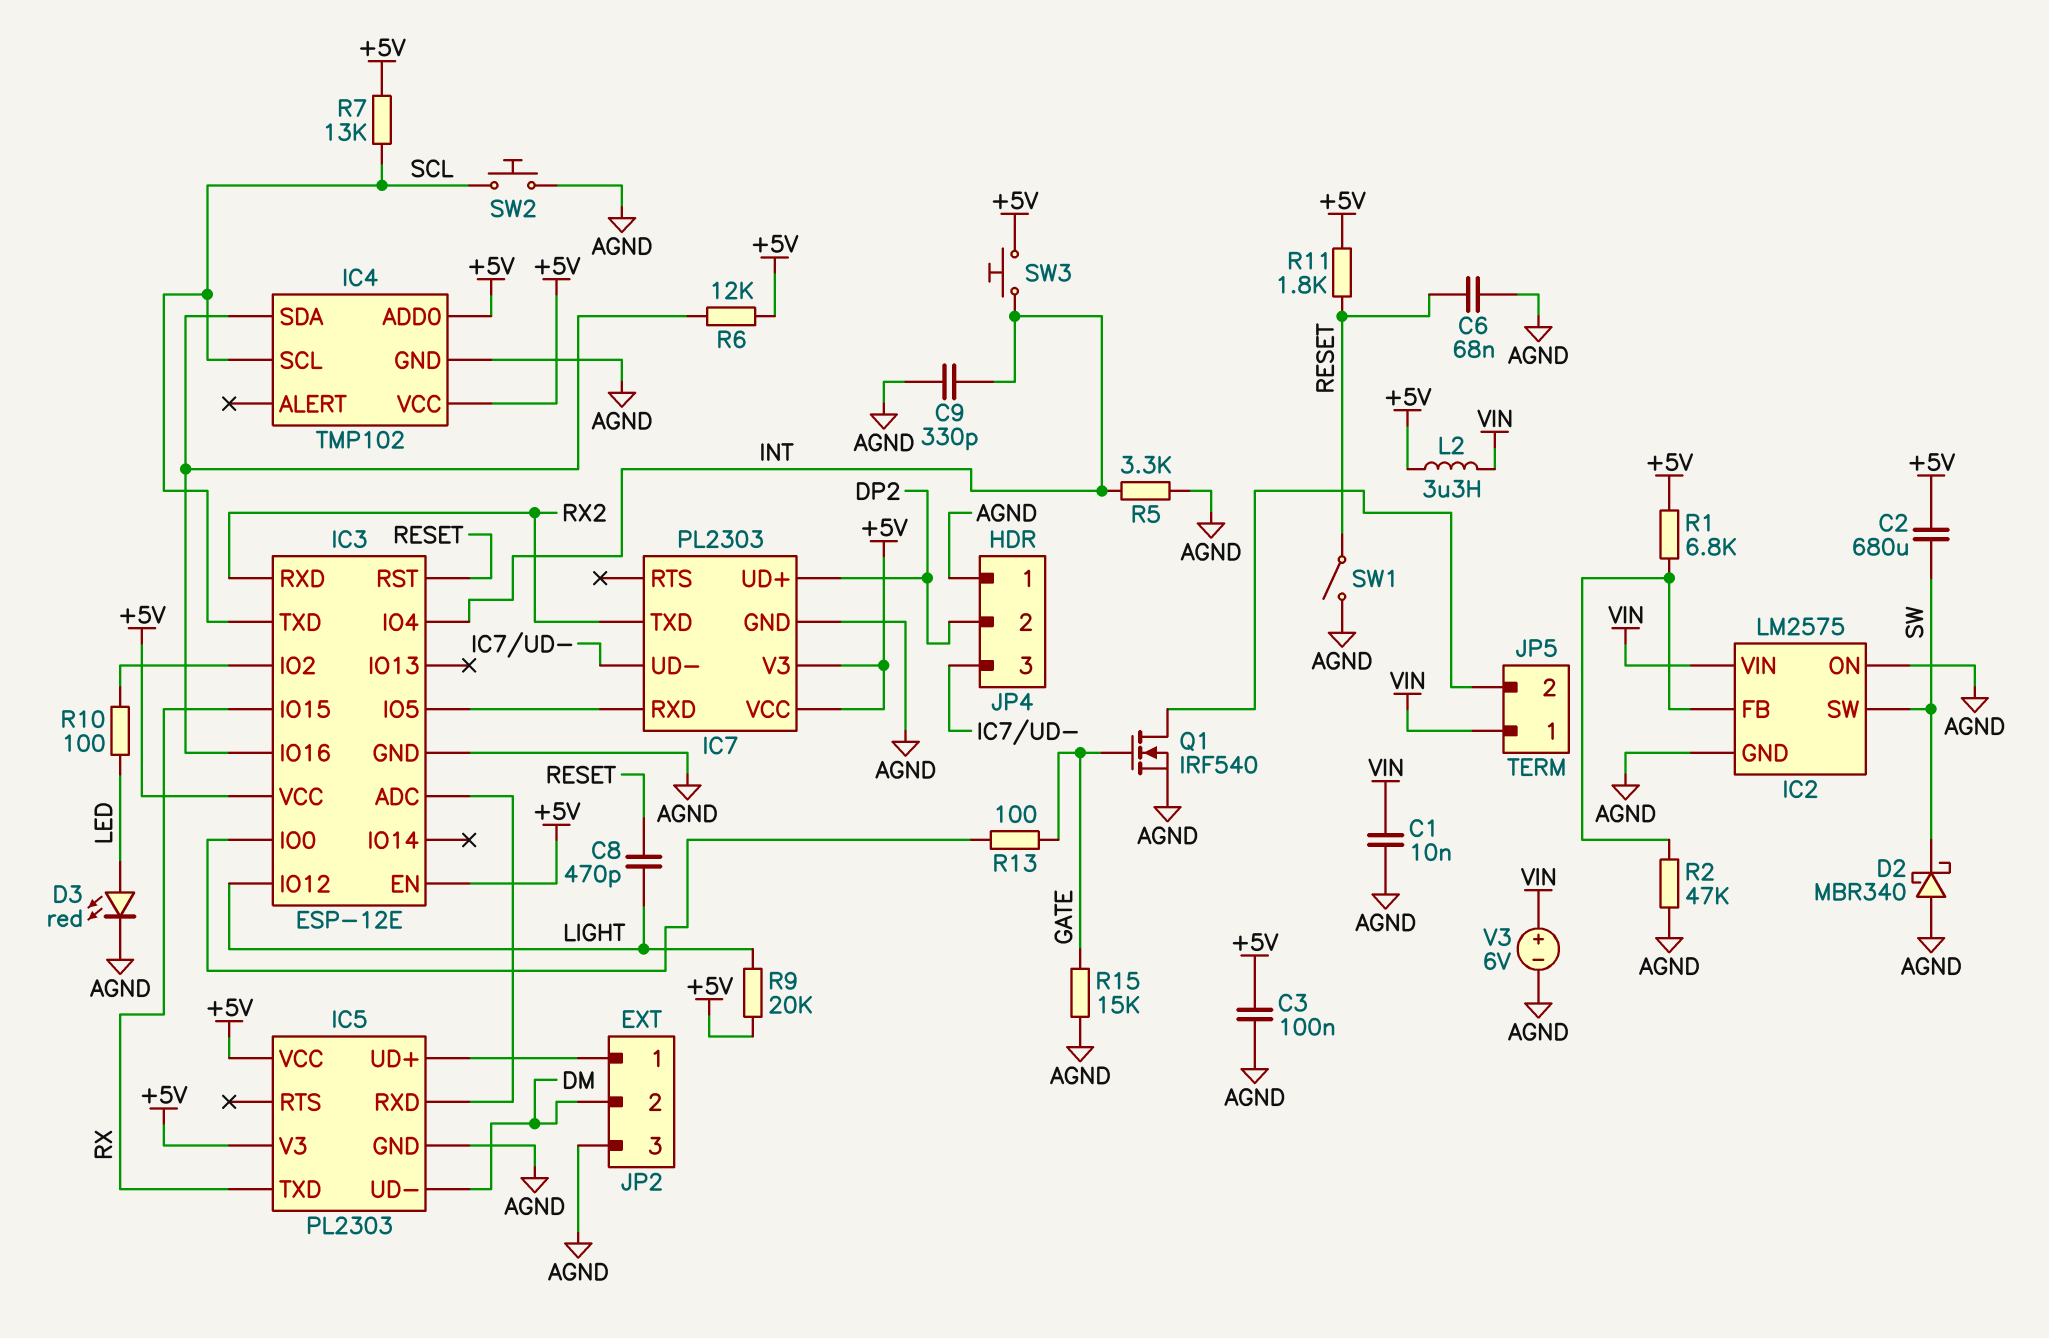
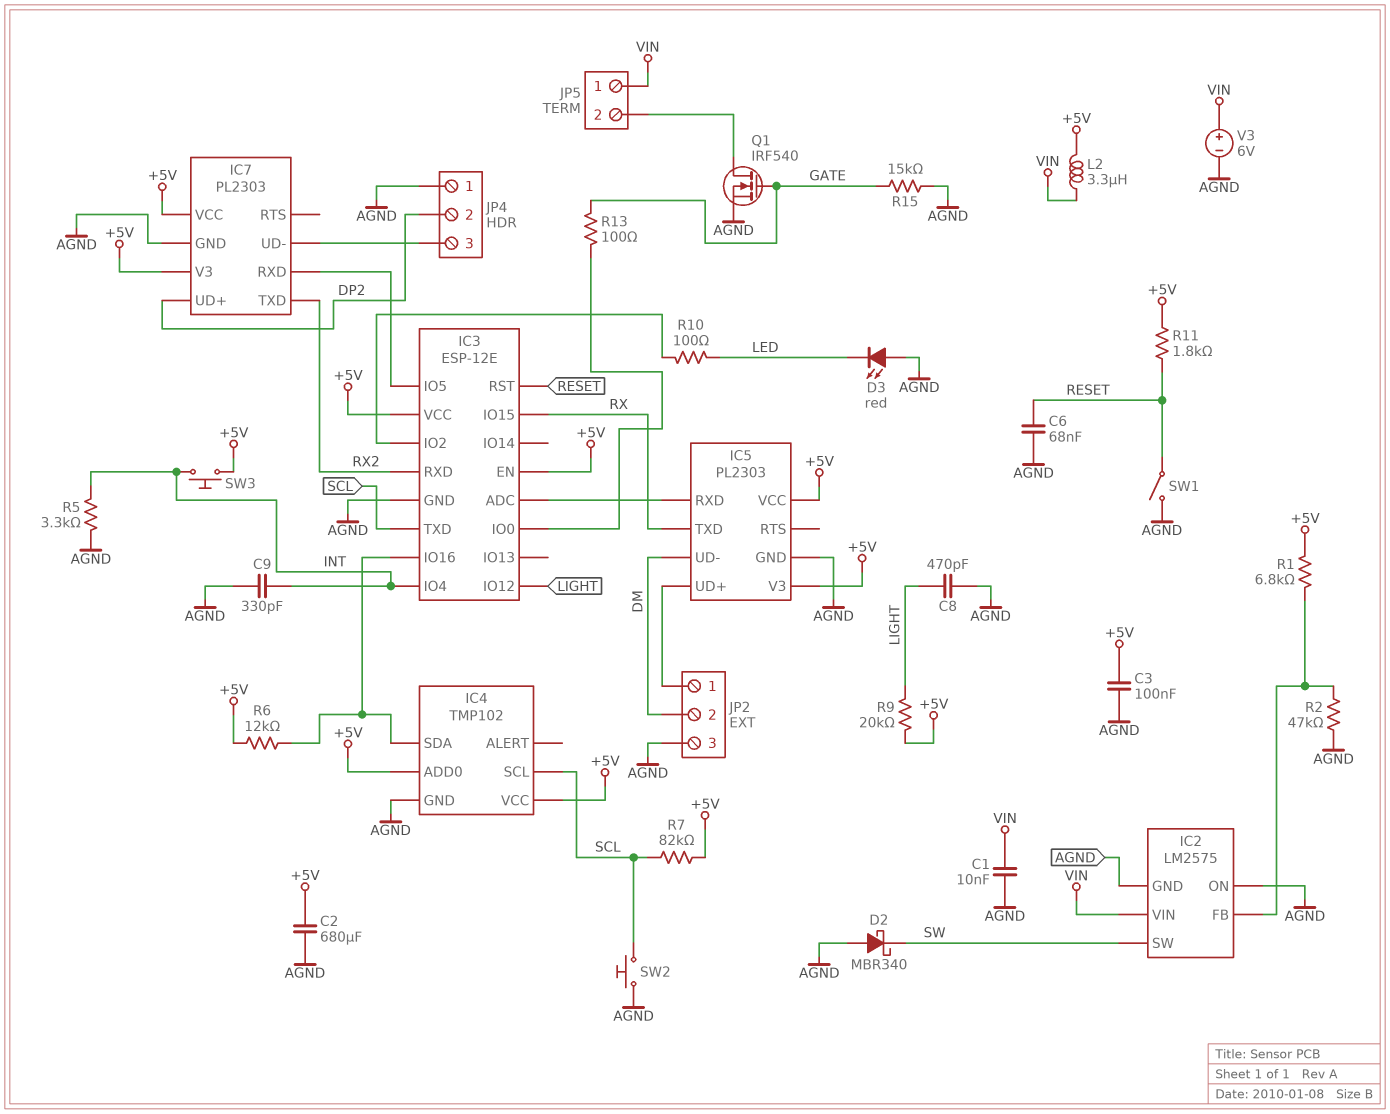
C2: 680uF (+5V, SW) -> 680uF (+5V, AGND)
C8: 470pF (LIGHT, RESET) -> 470pF (AGND, LIGHT)
D3: LED red (A LED, K AGND) -> LED red (A AGND, K LED)
R7: 13k (+5V, SCL) -> 82k (+5V, SCL)

